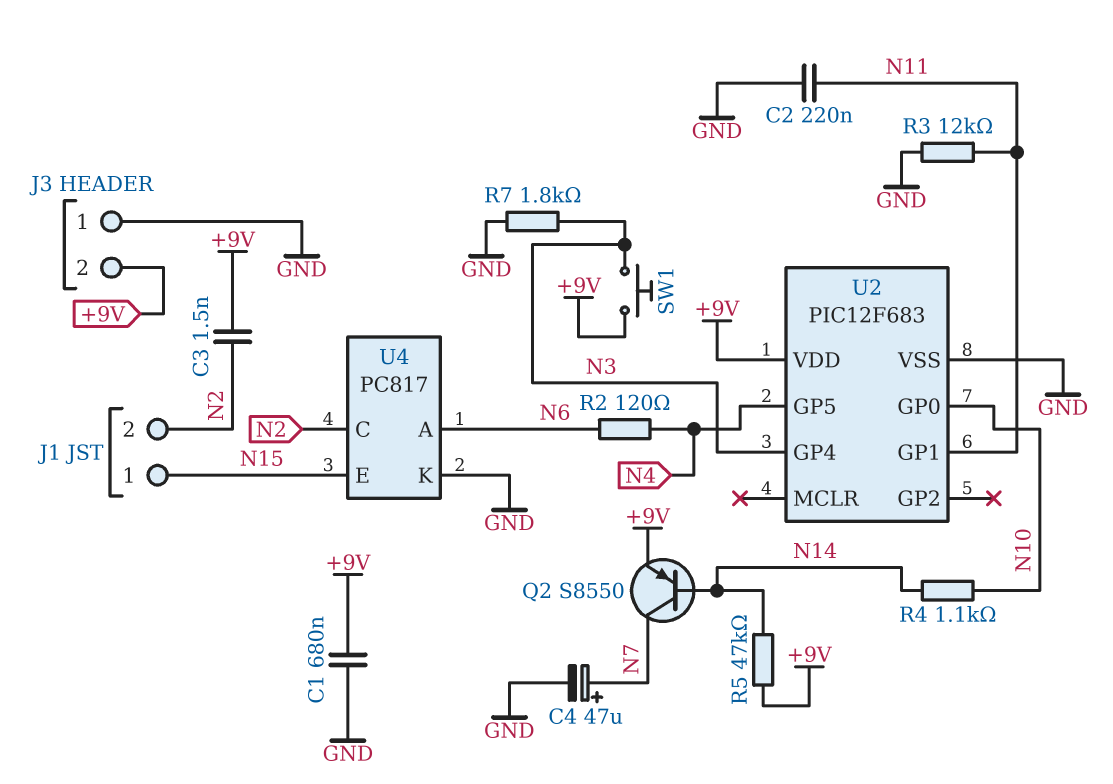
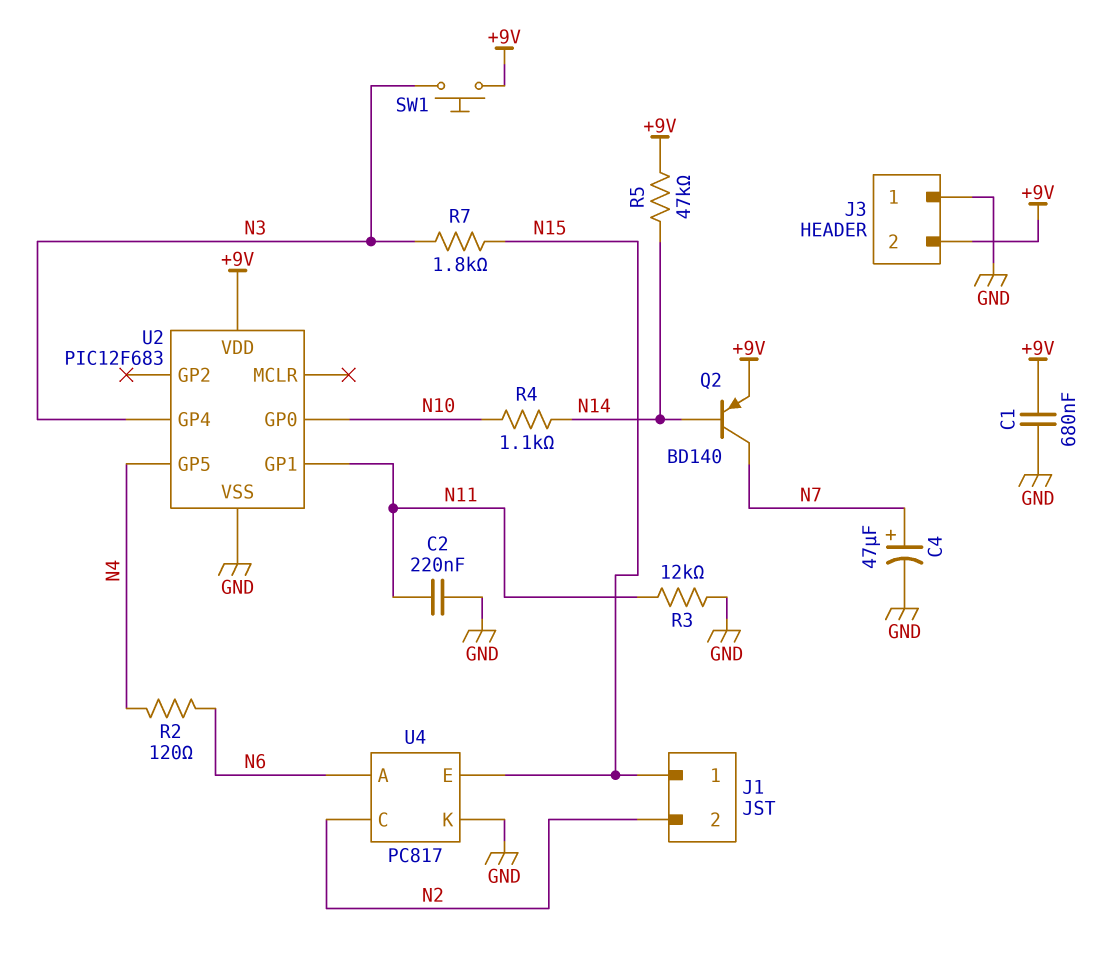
C3: 1.5nF (+9V, N2) -> none
Q2: PNP S8550 (B N14, C N7, E +9V) -> PNP BD140 (B N14, C N7, E +9V)
R7: 1.8k (GND, N3) -> 1.8k (N3, N15)

